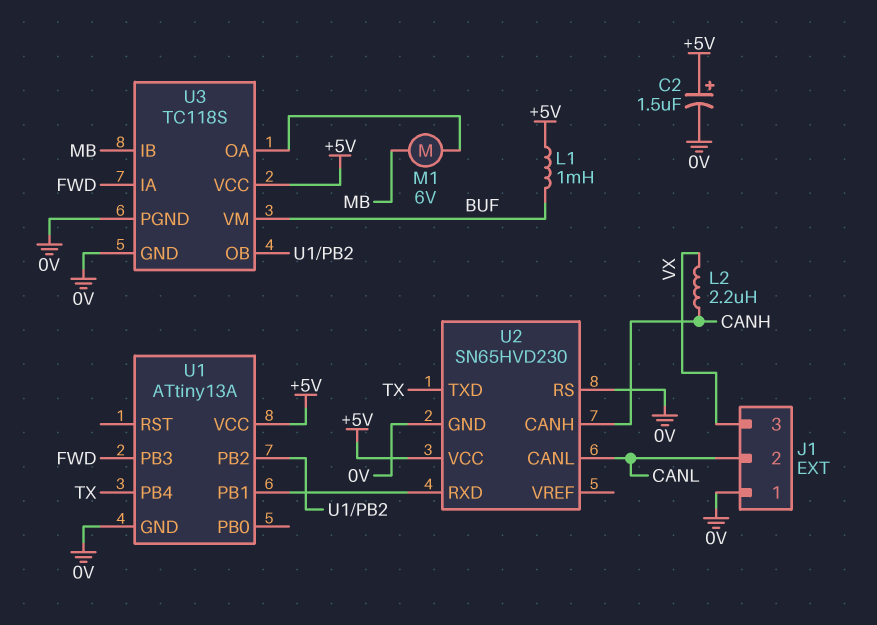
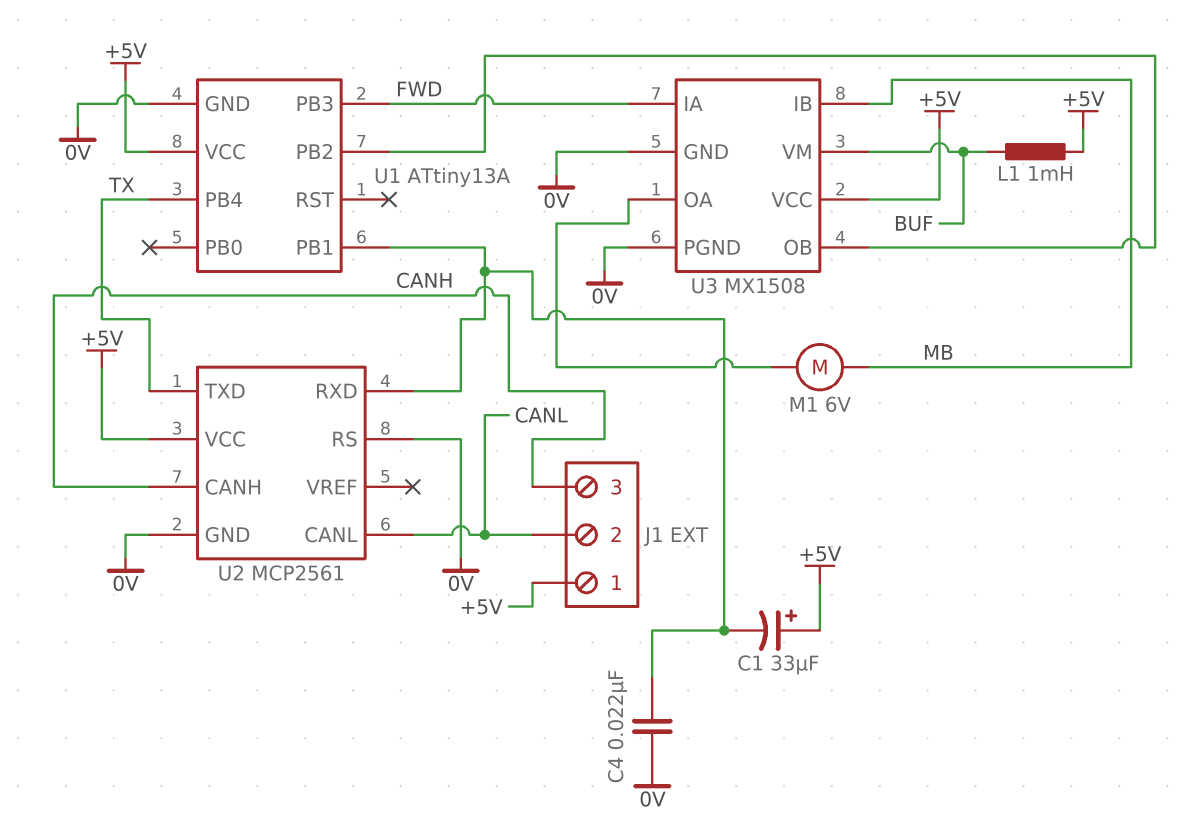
C1: none -> 33uF (plus +5V, minus U1/PB1)
C2: 1.5uF (plus +5V, minus 0V) -> none
C4: none -> 22nF (0V, U1/PB1)
J1 pin 1: 0V -> +5V
J1 pin 3: VX -> CANH
L2: 2.2uH (CANH, VX) -> none
U2: SN65HVD230 -> MCP2561
U3: TC118S -> MX1508

